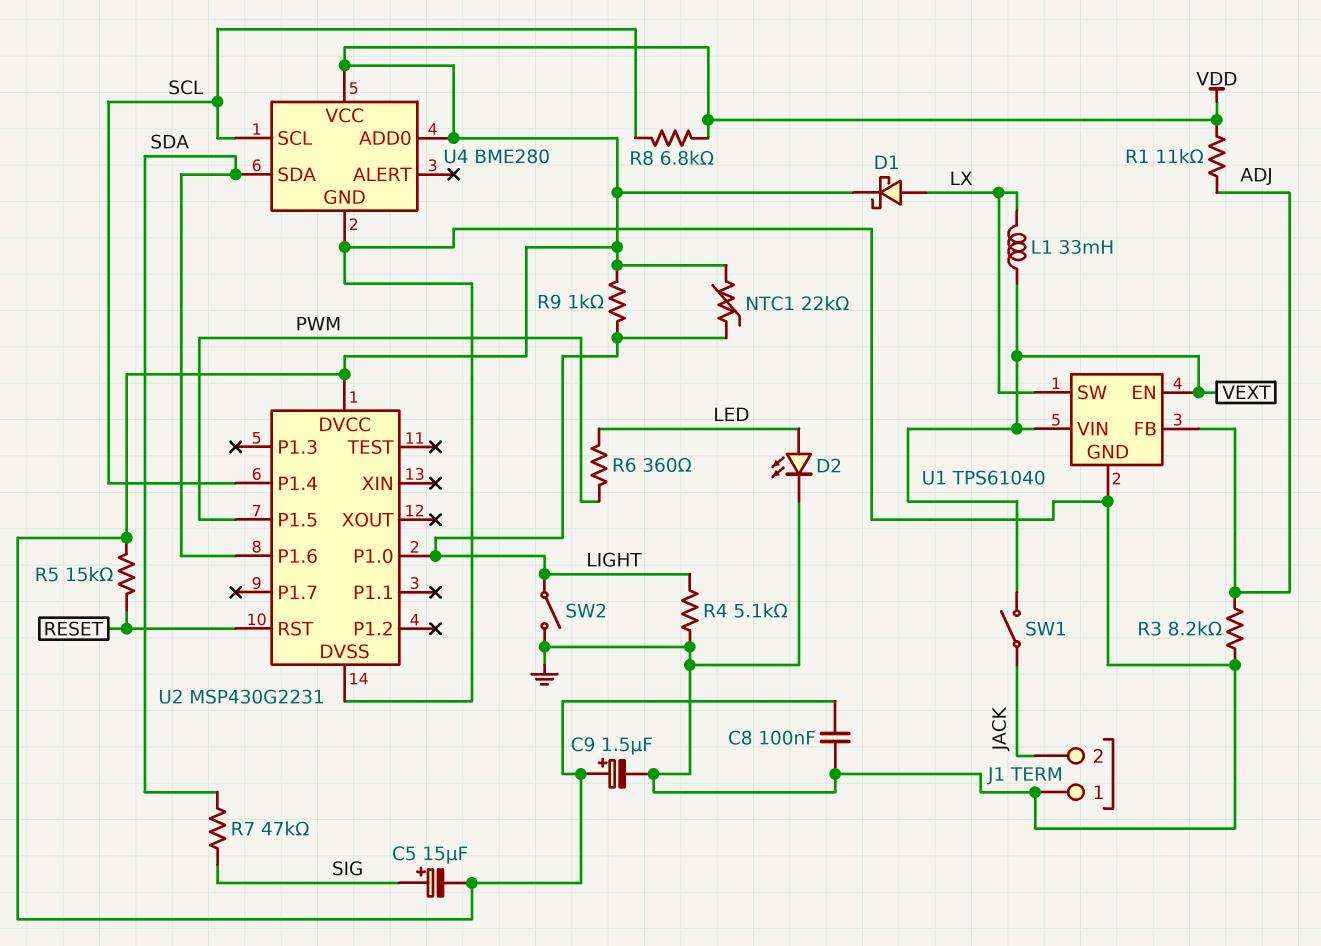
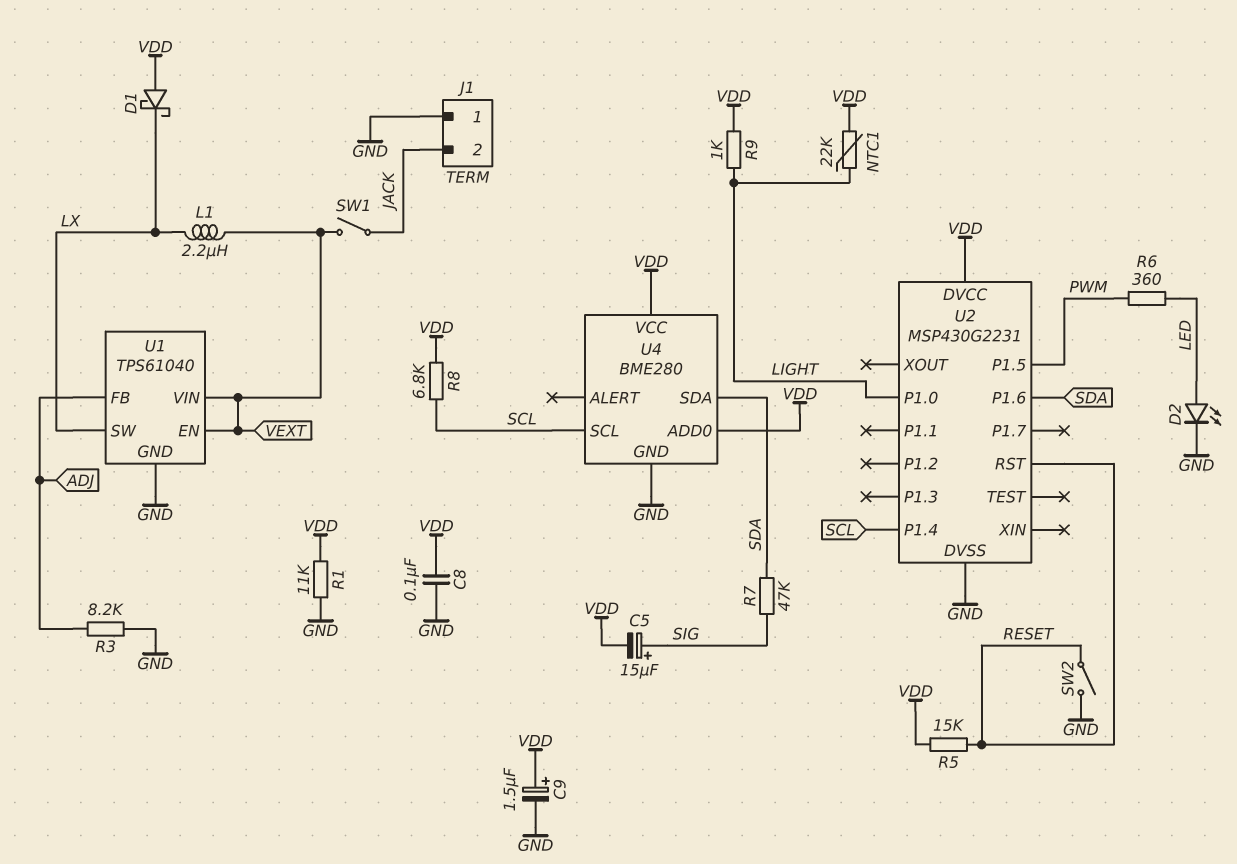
D1: schottky (A LX, K VDD) -> schottky (A VDD, K LX)
L1: 33mH (LX, VEXT) -> 2.2uH (LX, VEXT)
R1: 11k (ADJ, VDD) -> 11k (GND, VDD)
R4: 5.1k (GND, LIGHT) -> none
SW2: switch (GND, LIGHT) -> switch (GND, RESET)

